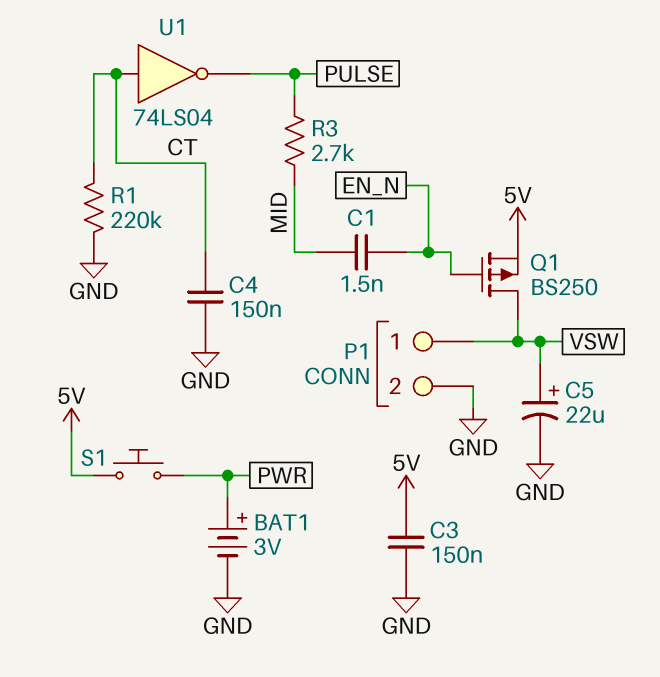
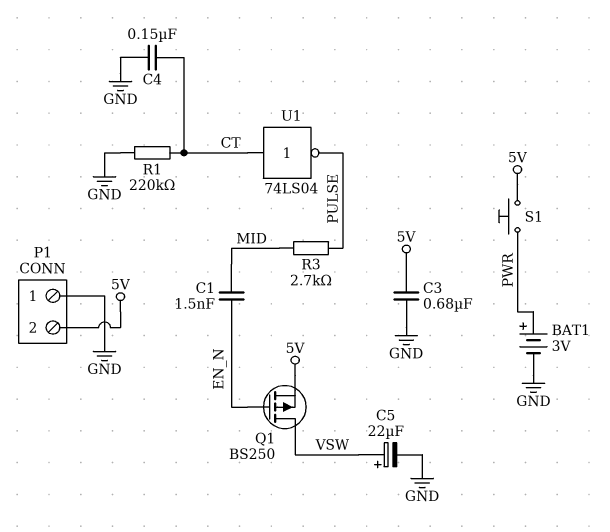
C3: 150nF (5V, GND) -> 680nF (5V, GND)
P1 pin 1: VSW -> GND
P1 pin 2: GND -> 5V

